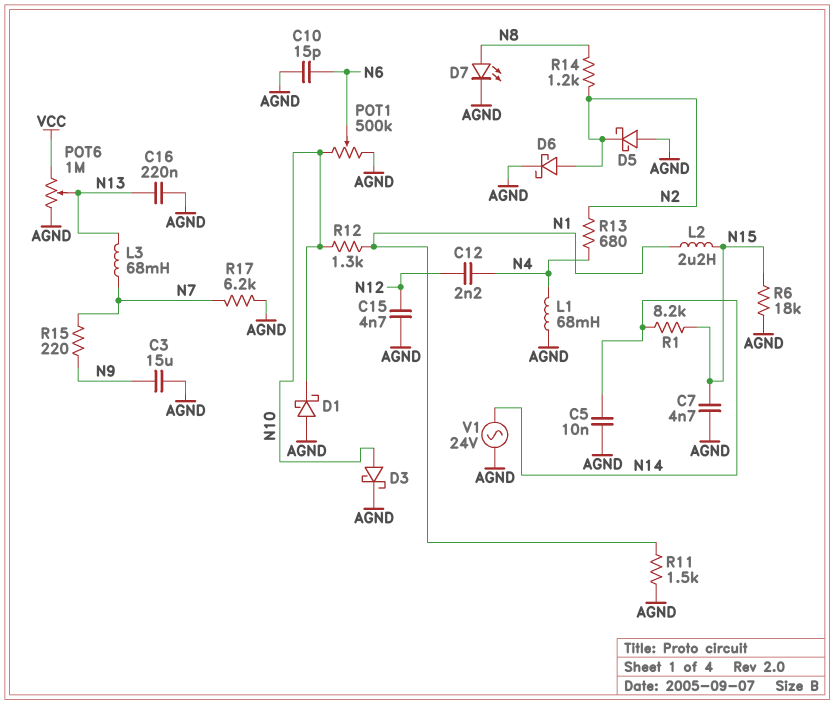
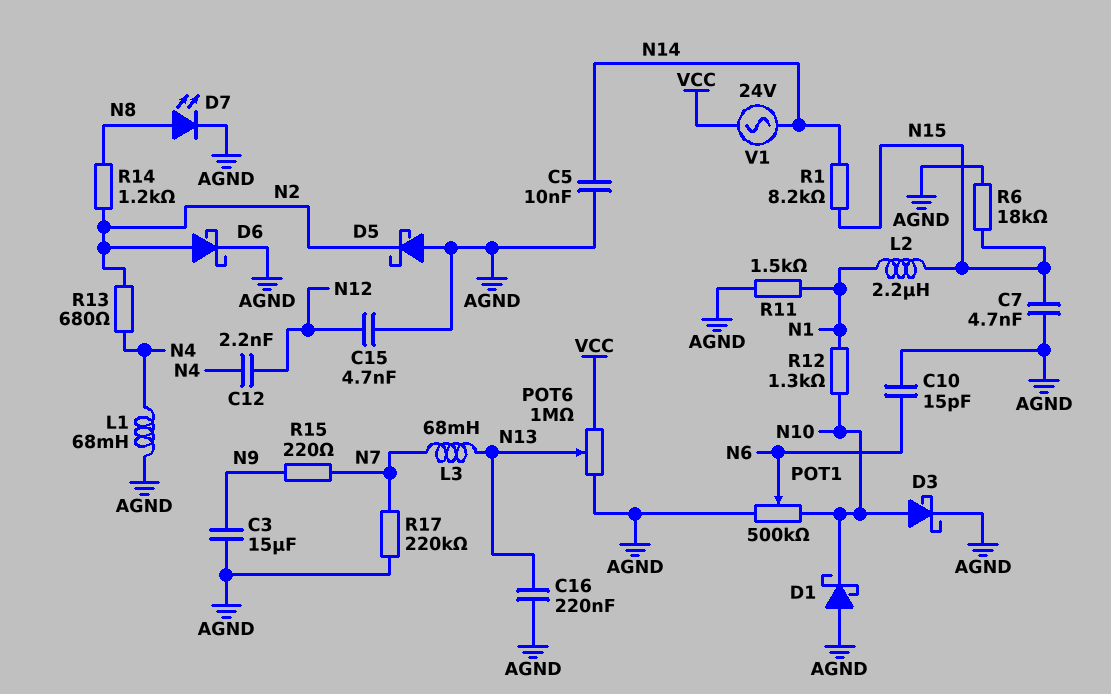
R17: 6.2k (AGND, N7) -> 220k (AGND, N7)
V1: AC 24V (AGND, N14) -> AC 24V (N14, VCC)

